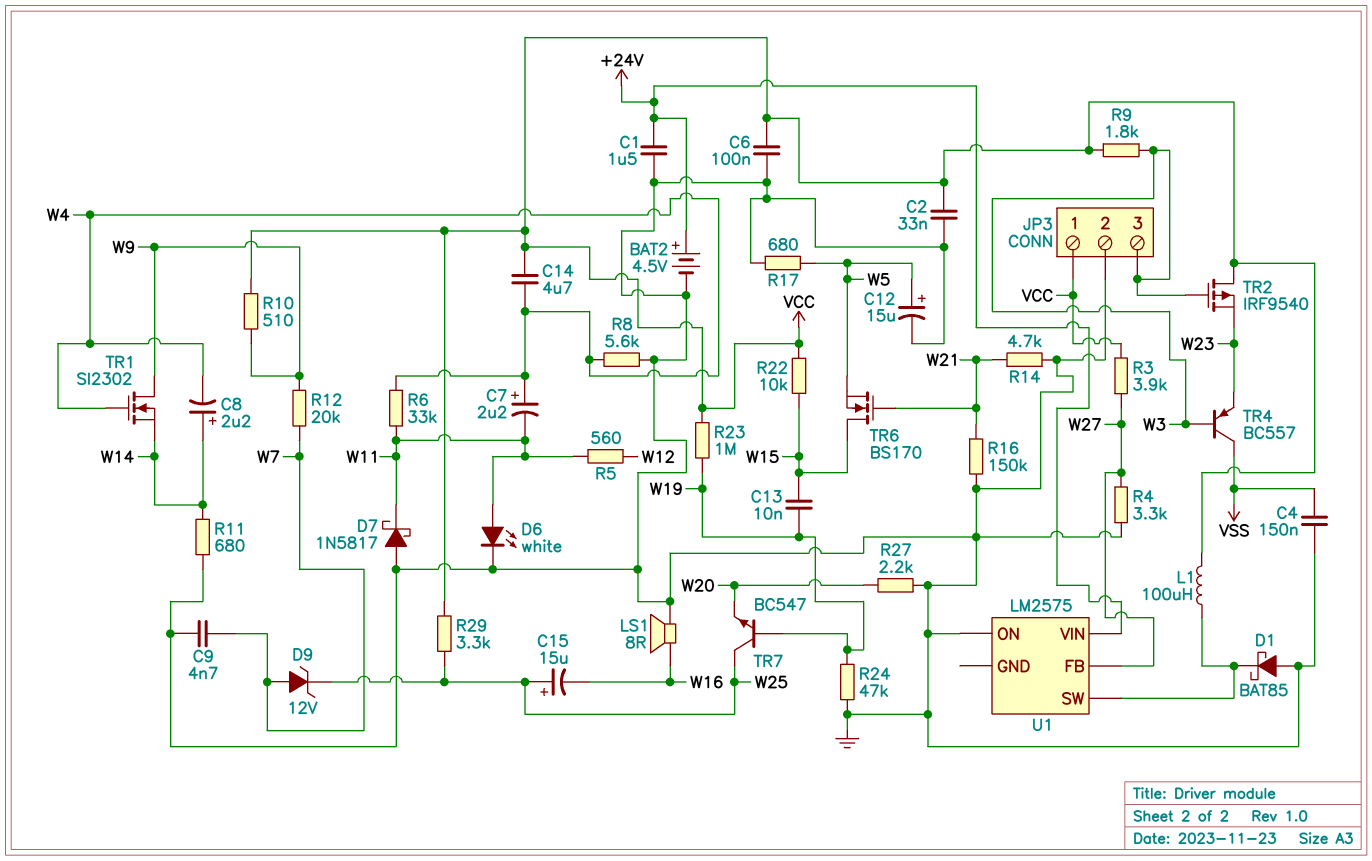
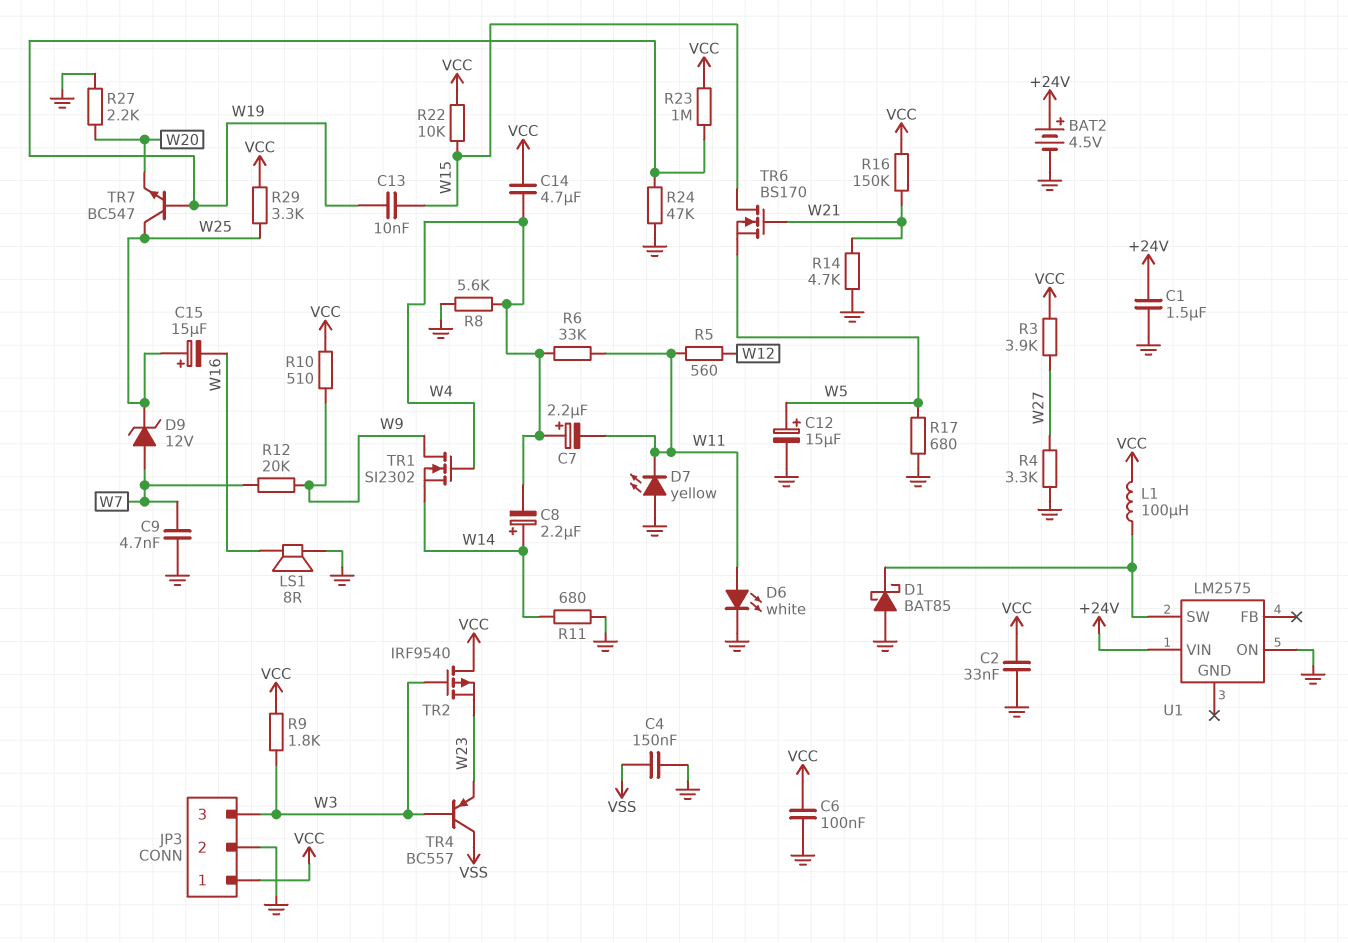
D7: schottky 1N5817 (A GND, K W11) -> LED yellow (A GND, K W11)
R16: 150k (GND, W21) -> 150k (VCC, W21)
U1 pin FB: W27 -> none

